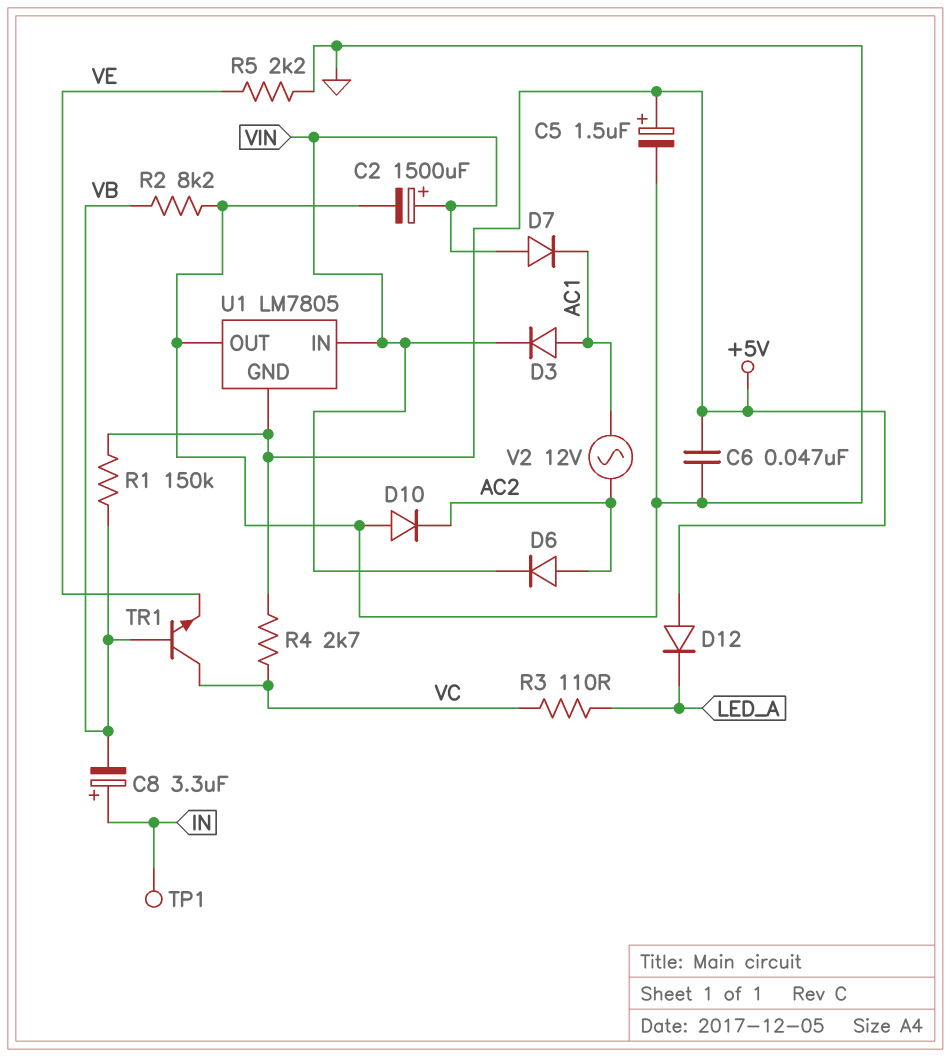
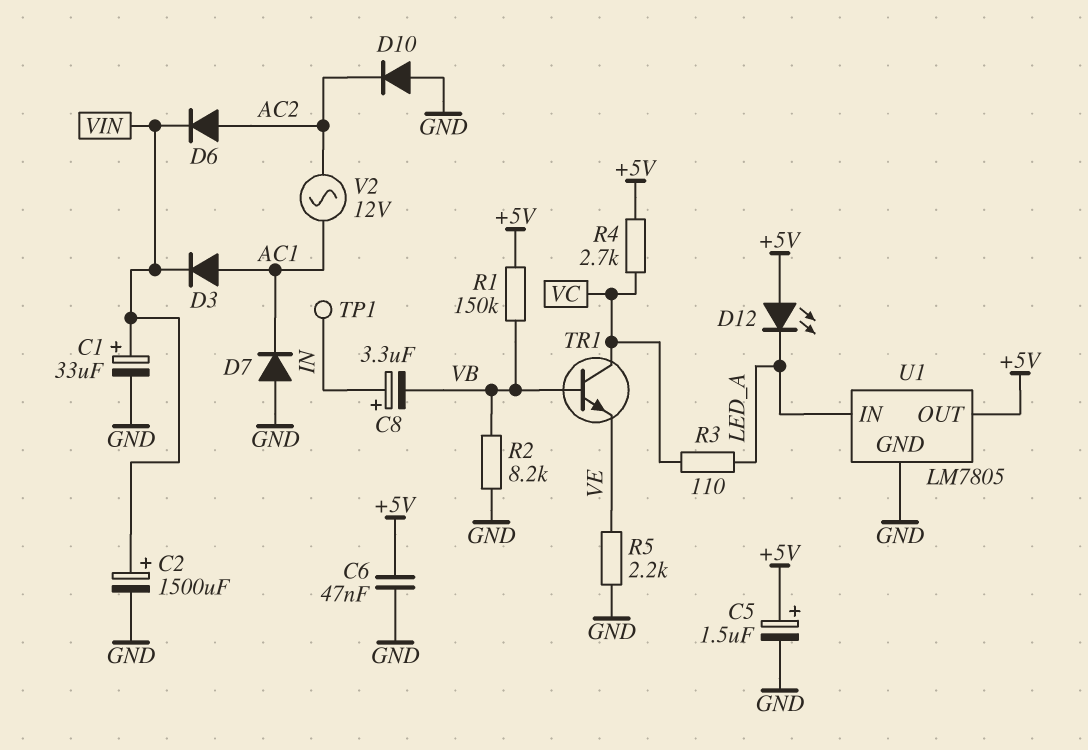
C1: none -> 33uF (plus VIN, minus GND)
D7: diode (A VIN, K AC1) -> diode (A GND, K AC1)
D12: diode (A +5V, K LED_A) -> LED (A +5V, K LED_A)
U1 pin GND: +5V -> GND
U1 pin IN: VIN -> LED_A
U1 pin OUT: GND -> +5V

